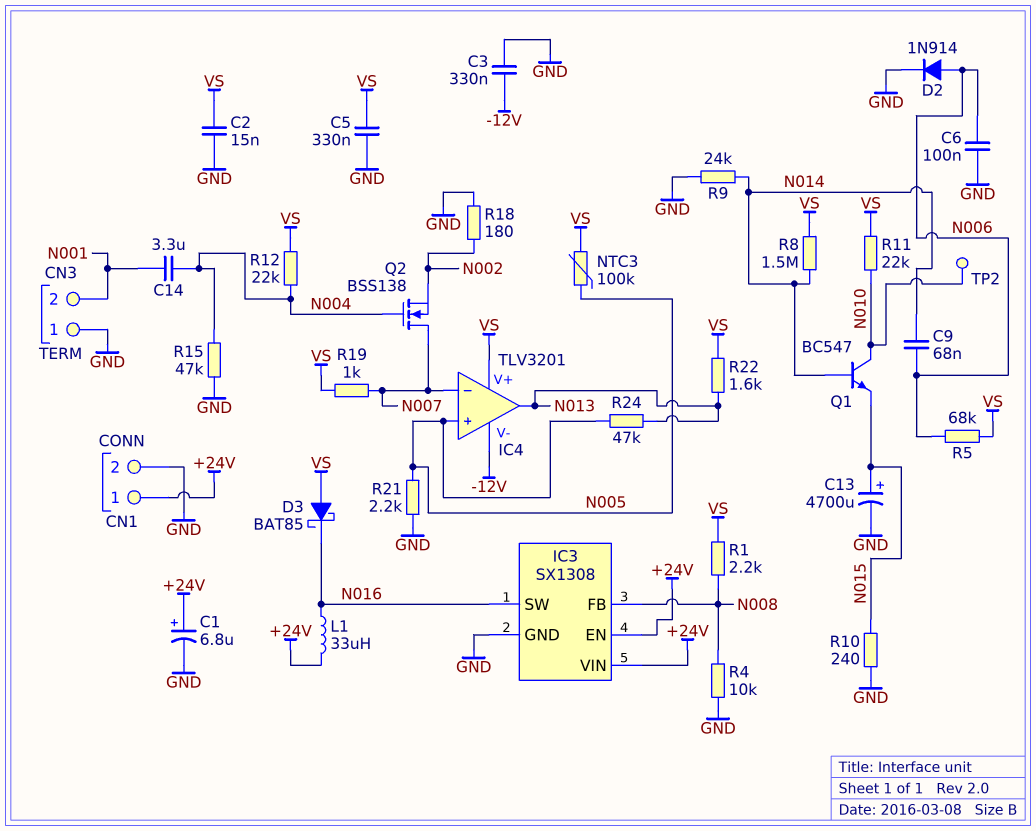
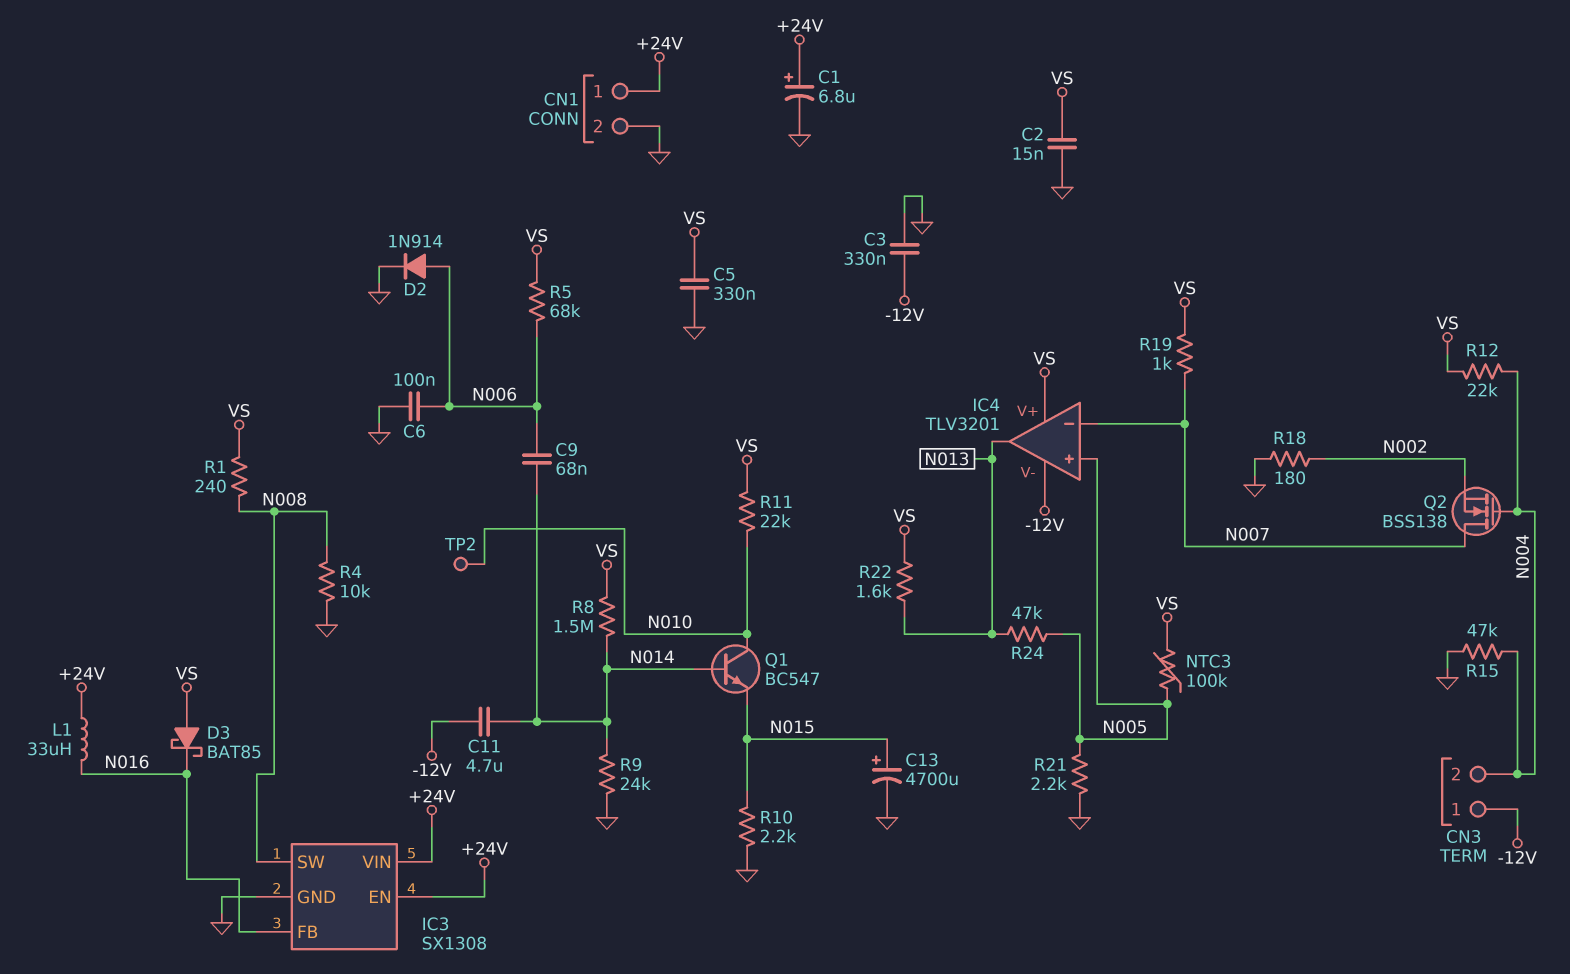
C11: none -> 4.7uF (-12V, N014)
C14: 3.3uF (N001, N004) -> none
CN3 pin 1: GND -> -12V
CN3 pin 2: N001 -> N004
IC3 pin FB: N008 -> N016
IC3 pin SW: N016 -> N008
R1: 2.2k (N008, VS) -> 240 (N008, VS)
R10: 240 (GND, N015) -> 2.2k (GND, N015)

